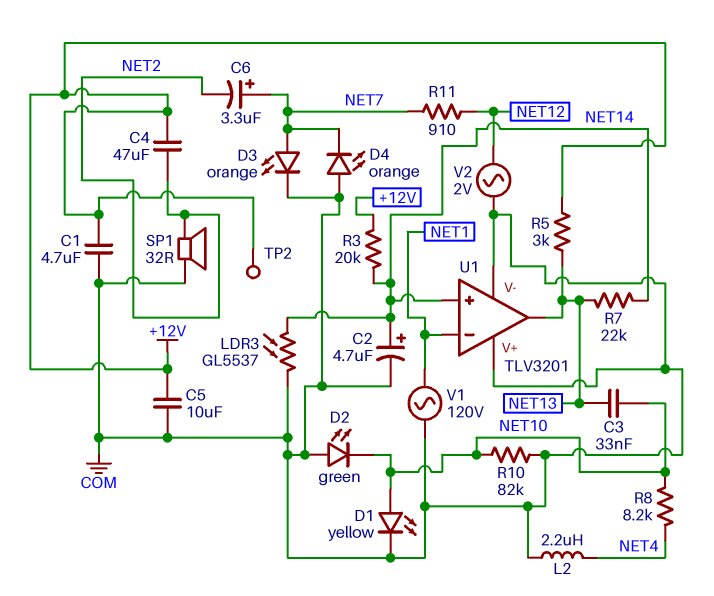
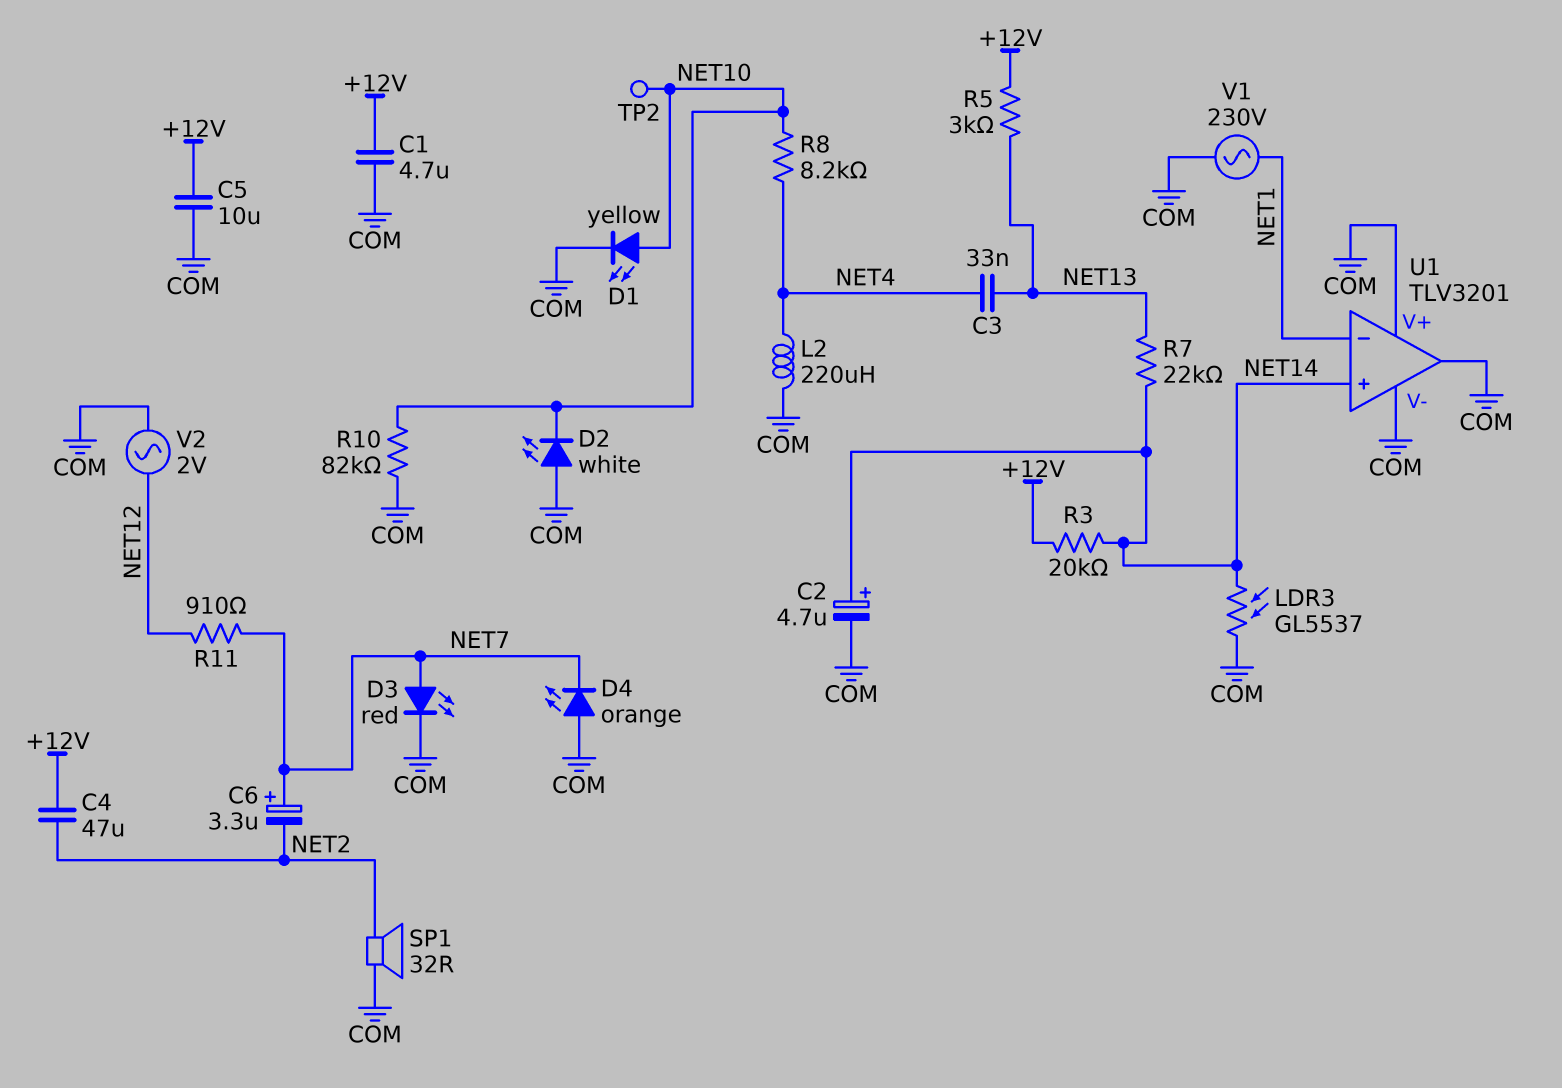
C3: 33nF (NET10, NET13) -> 33nF (NET4, NET13)
D2: LED green (A COM, K NET10) -> LED white (A COM, K NET10)
D3: LED orange (A NET7, K COM) -> LED red (A NET7, K COM)
L2: 2.2uH (COM, NET4) -> 220uH (COM, NET4)
TP2: test point (+12V) -> test point (NET10)
U1 pin out: NET13 -> COM
V1: AC 120V (COM, NET1) -> AC 230V (COM, NET1)

